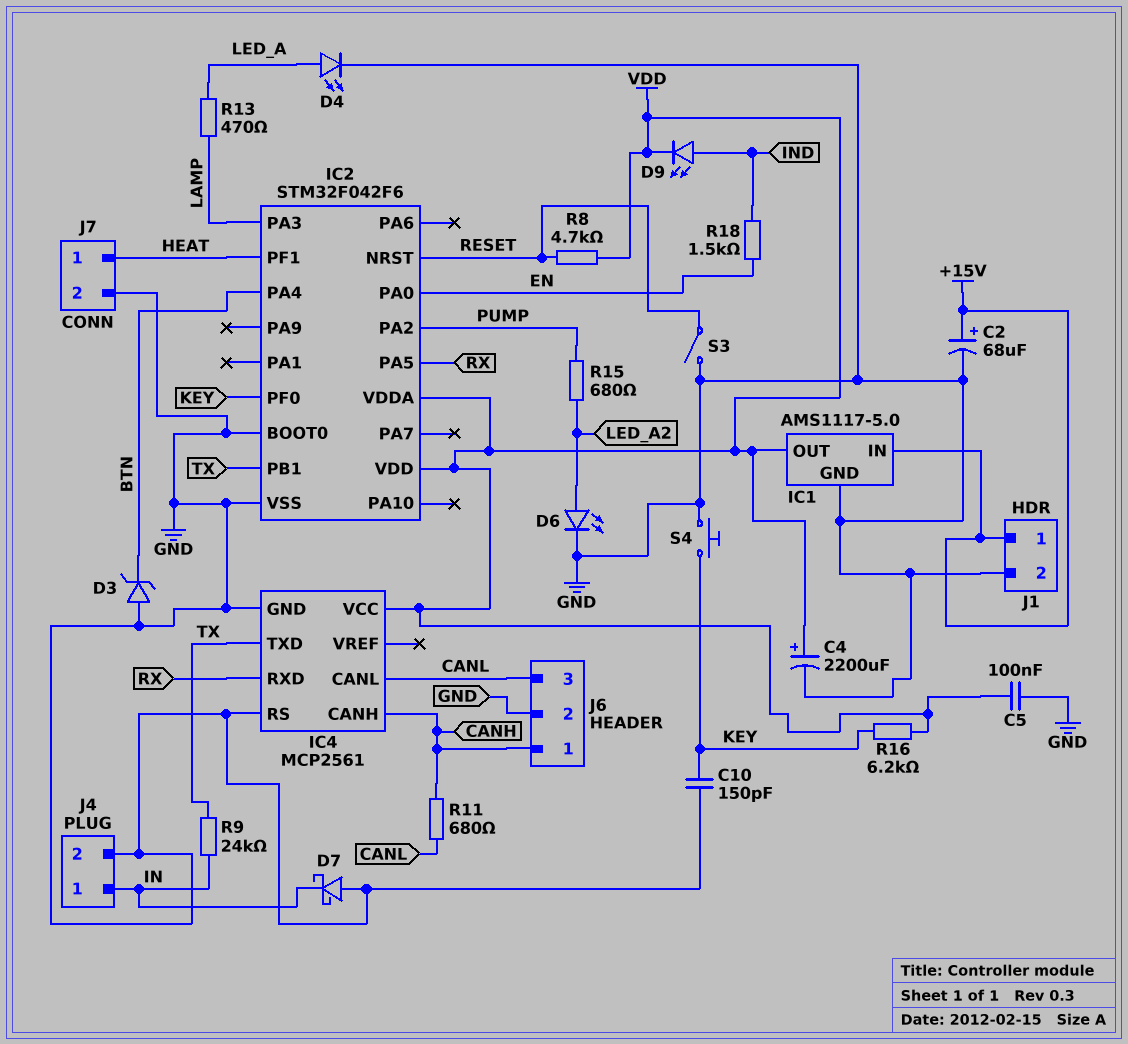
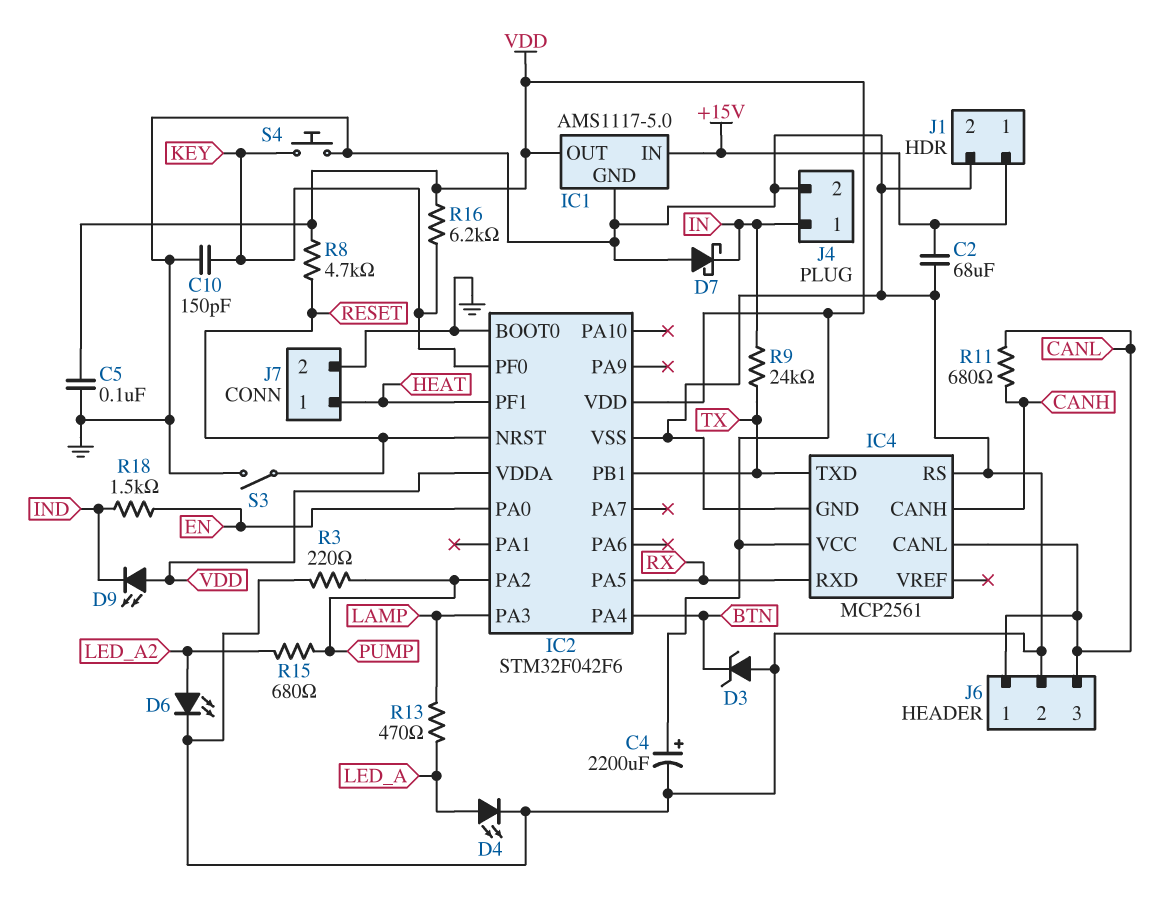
C2: 68uF (plus +15V, minus GND) -> 68uF (+15V, GND)
D9: LED (A IND, K VDD) -> LED (A VDD, K IND)
J6 pin 1: CANH -> CANL
R3: none -> 220 (GND, PUMP)

